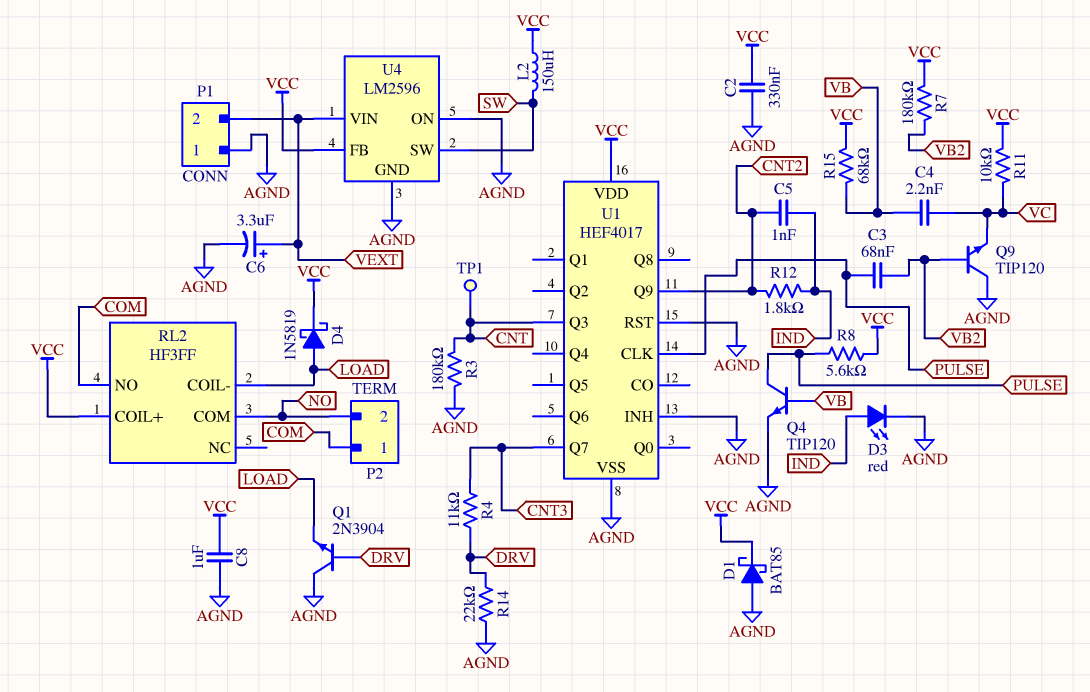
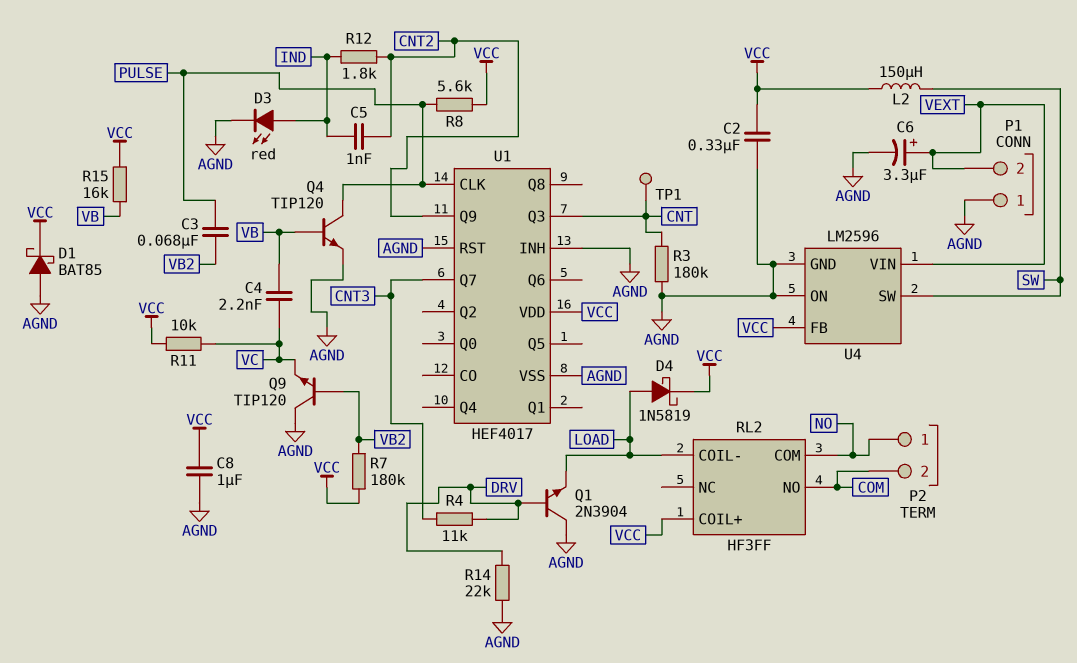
P2 pin 1: COM -> NO
P2 pin 2: NO -> COM
R15: 68k (VB, VCC) -> 16k (VB, VCC)

